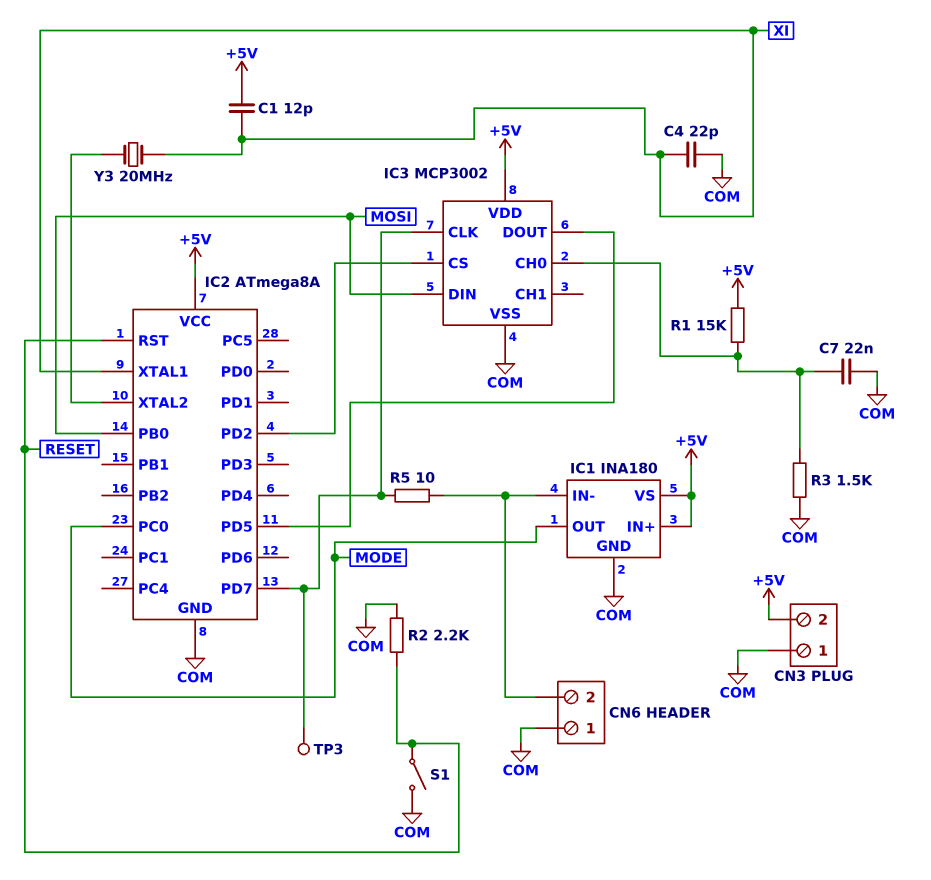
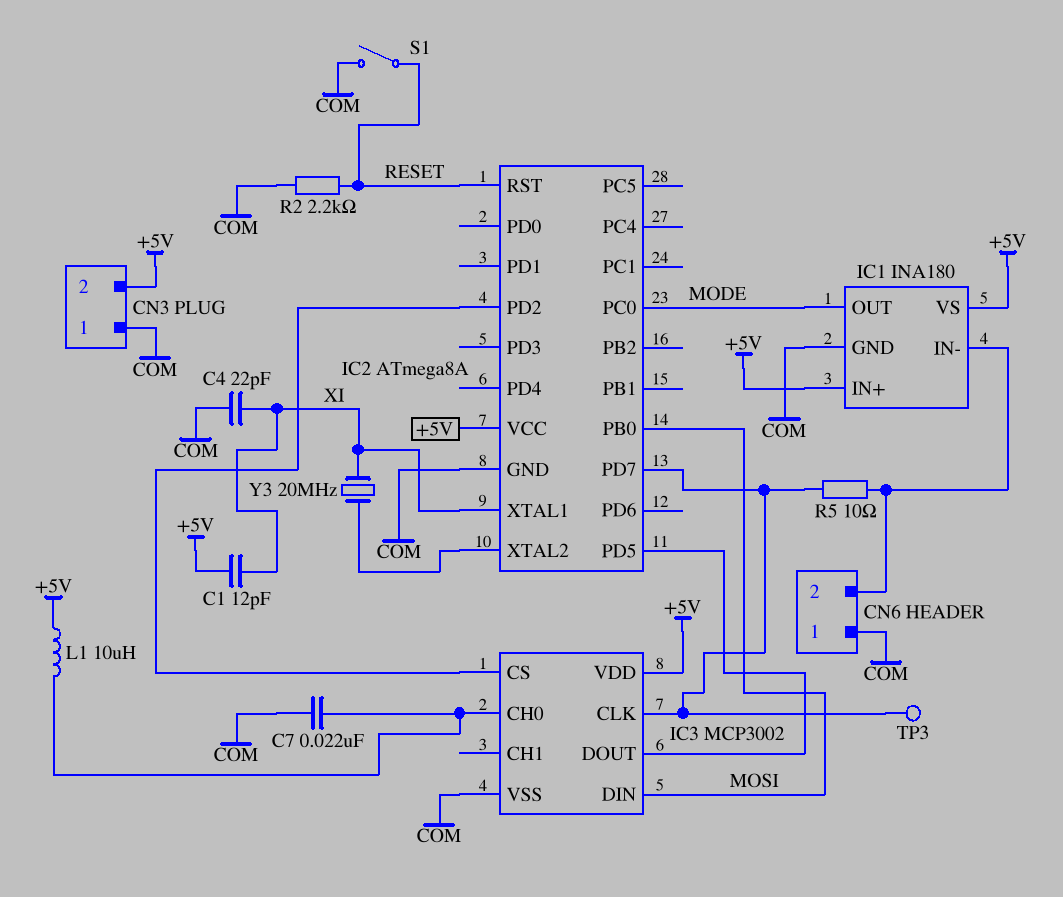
L1: none -> 10uH (+5V, IC3/CH0)
R1: 15k (+5V, IC3/CH0) -> none
R3: 1.5k (COM, IC3/CH0) -> none

